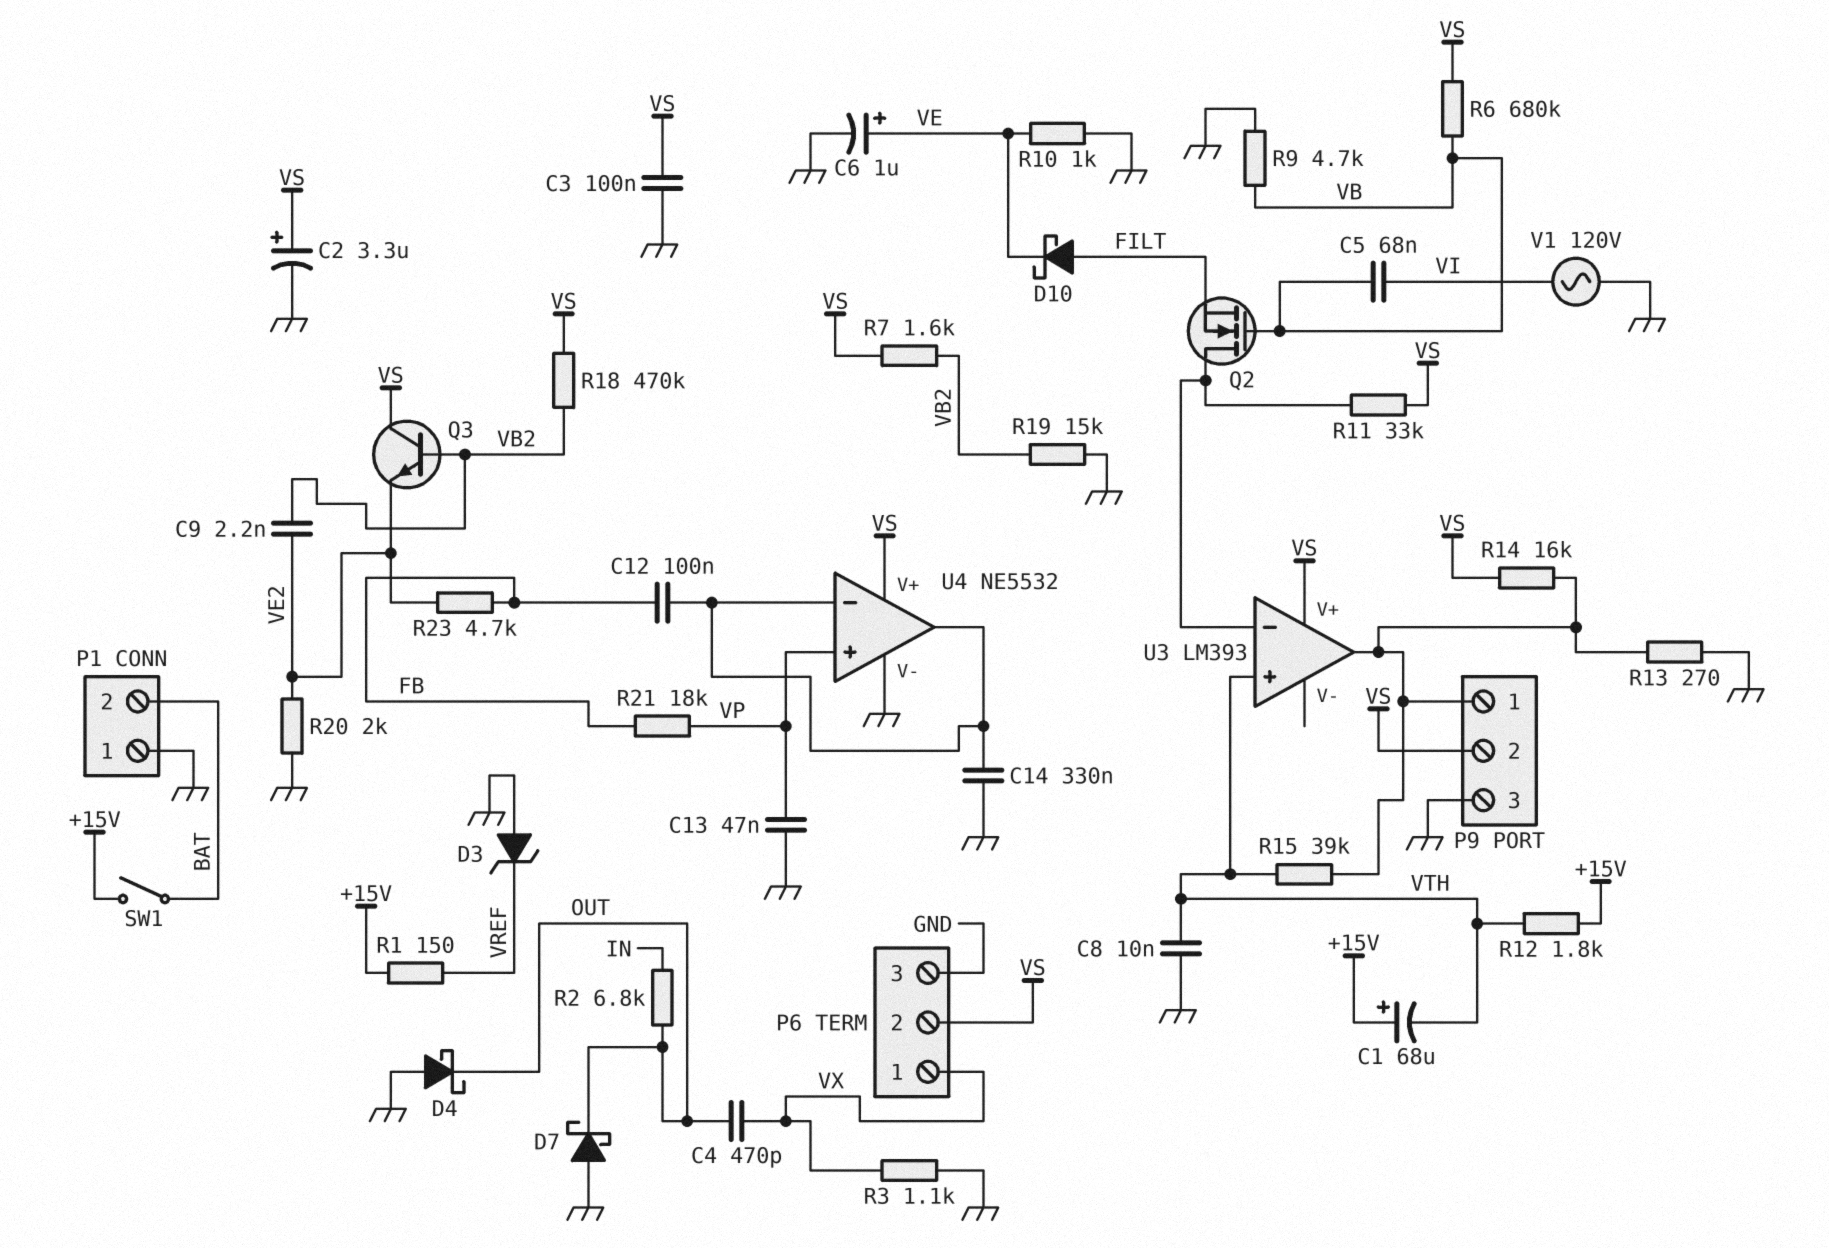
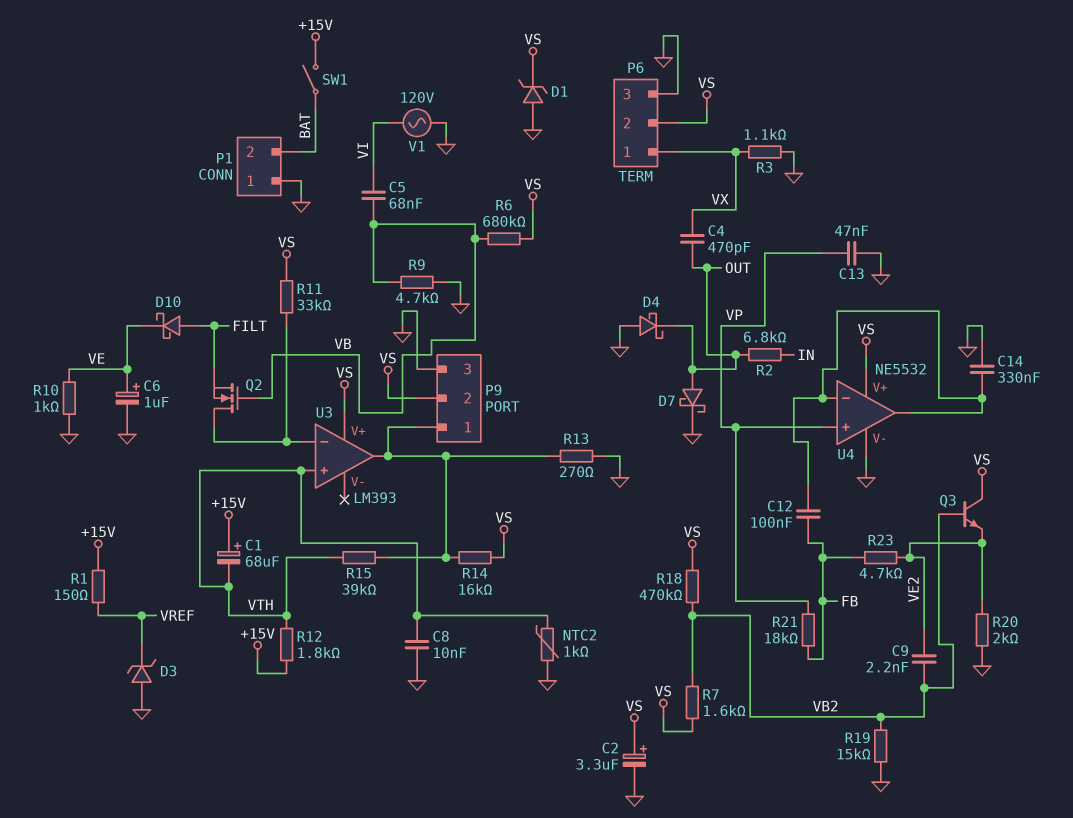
C3: 100nF (GND, VS) -> none
D1: none -> zener (A GND, K VS)
D7: schottky (A GND, K OUT) -> schottky (A OUT, K GND)
NTC2: none -> 1k (GND, VTH)

